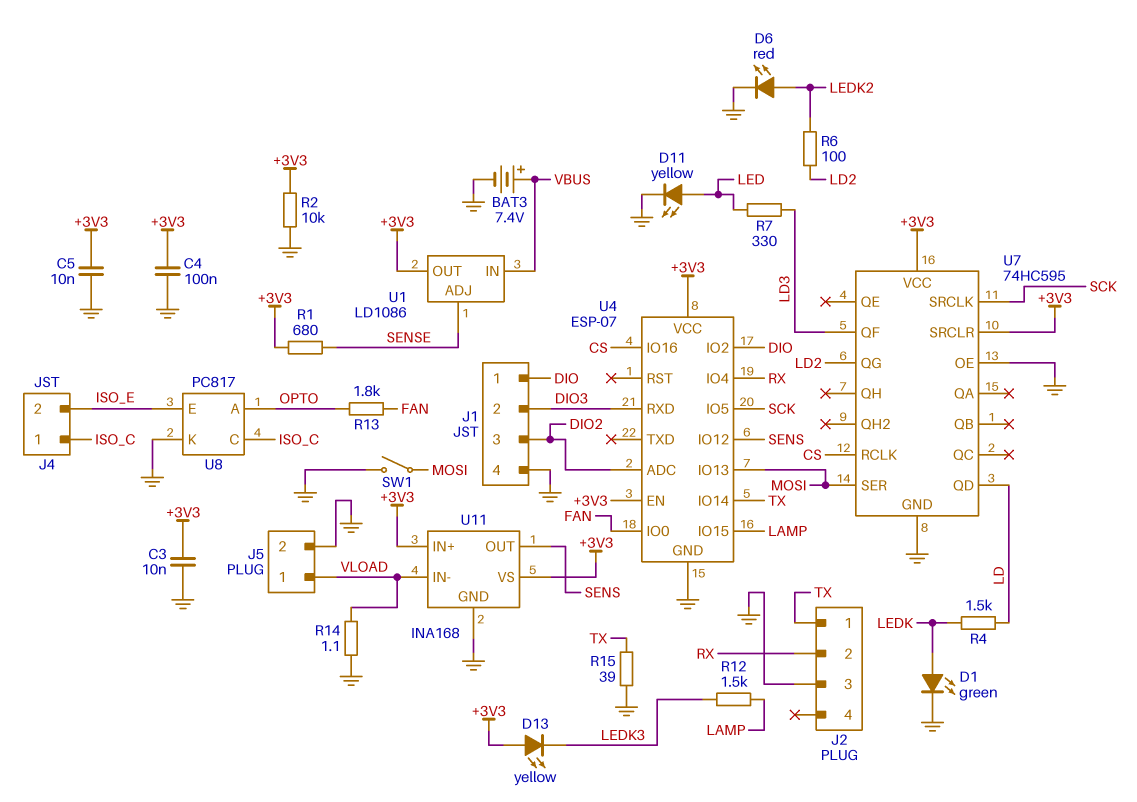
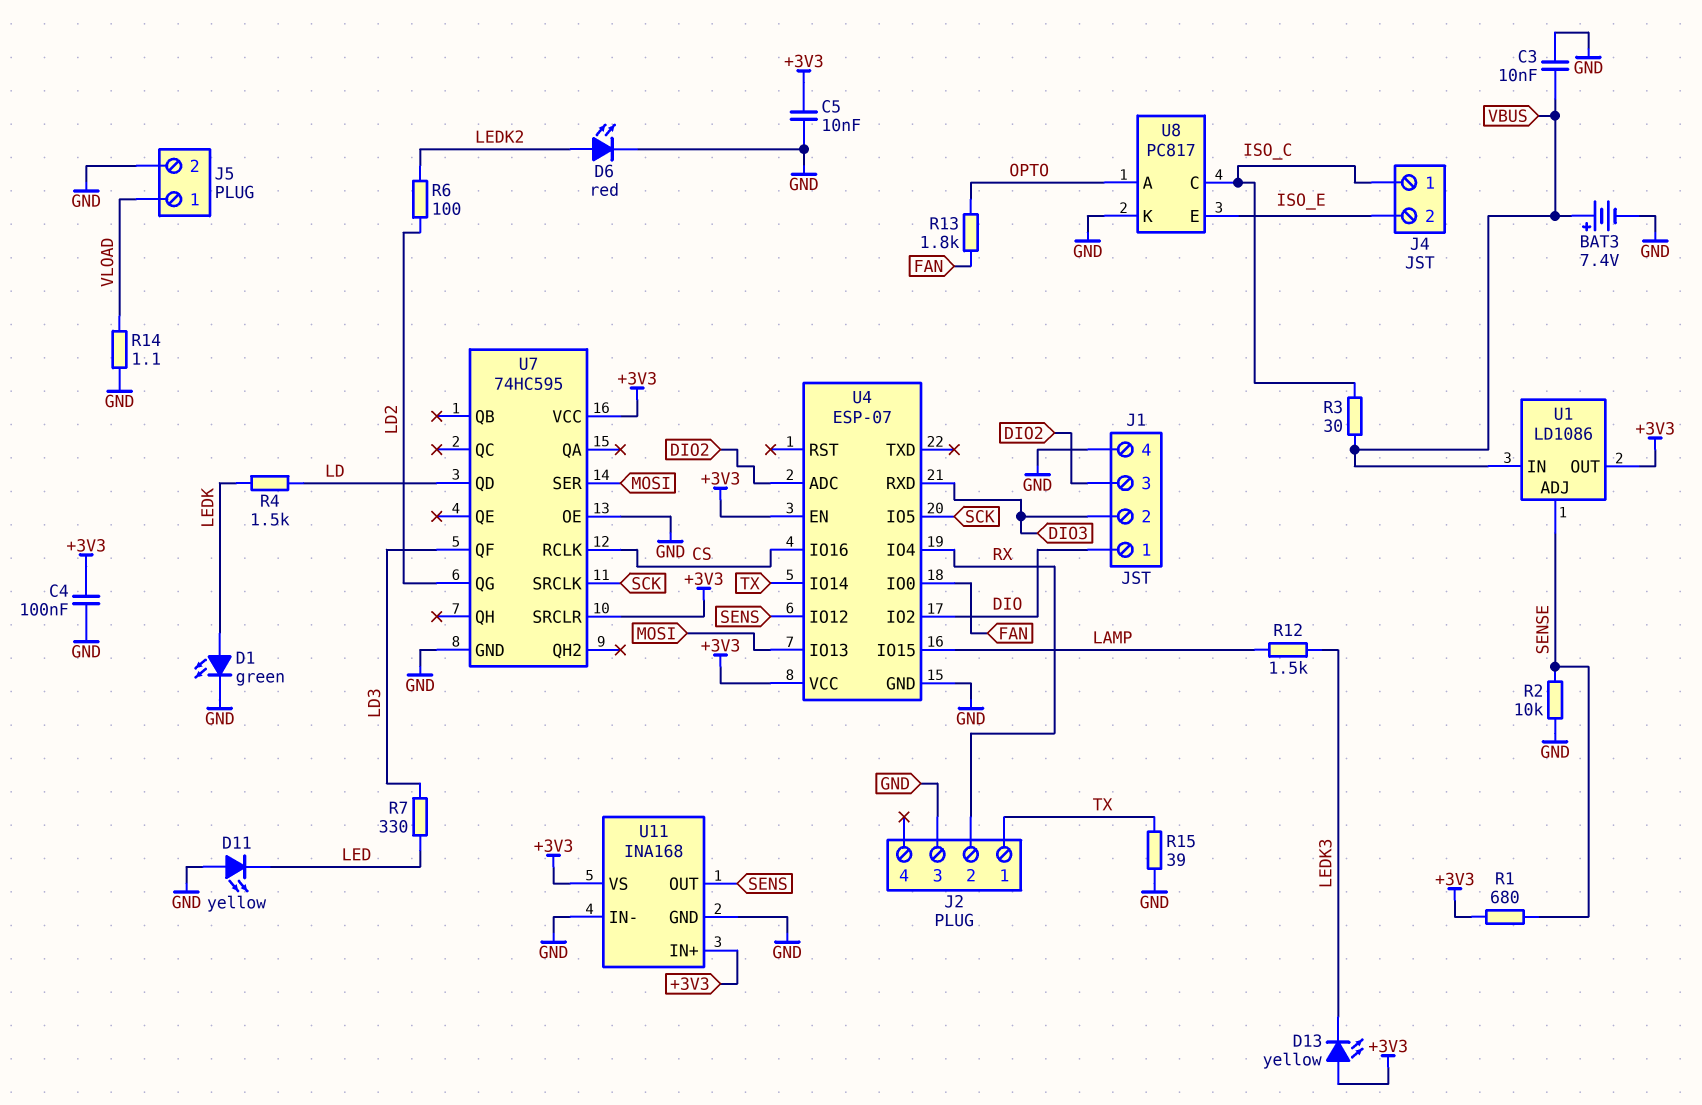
C3: 10nF (+3V3, GND) -> 10nF (GND, VBUS)
D11: LED yellow (A LED, K GND) -> LED yellow (A GND, K LED)
R2: 10k (+3V3, GND) -> 10k (GND, SENSE)
R3: none -> 30 (ISO_C, VBUS)
SW1: switch (GND, MOSI) -> none
U11 pin IN-: VLOAD -> GND

